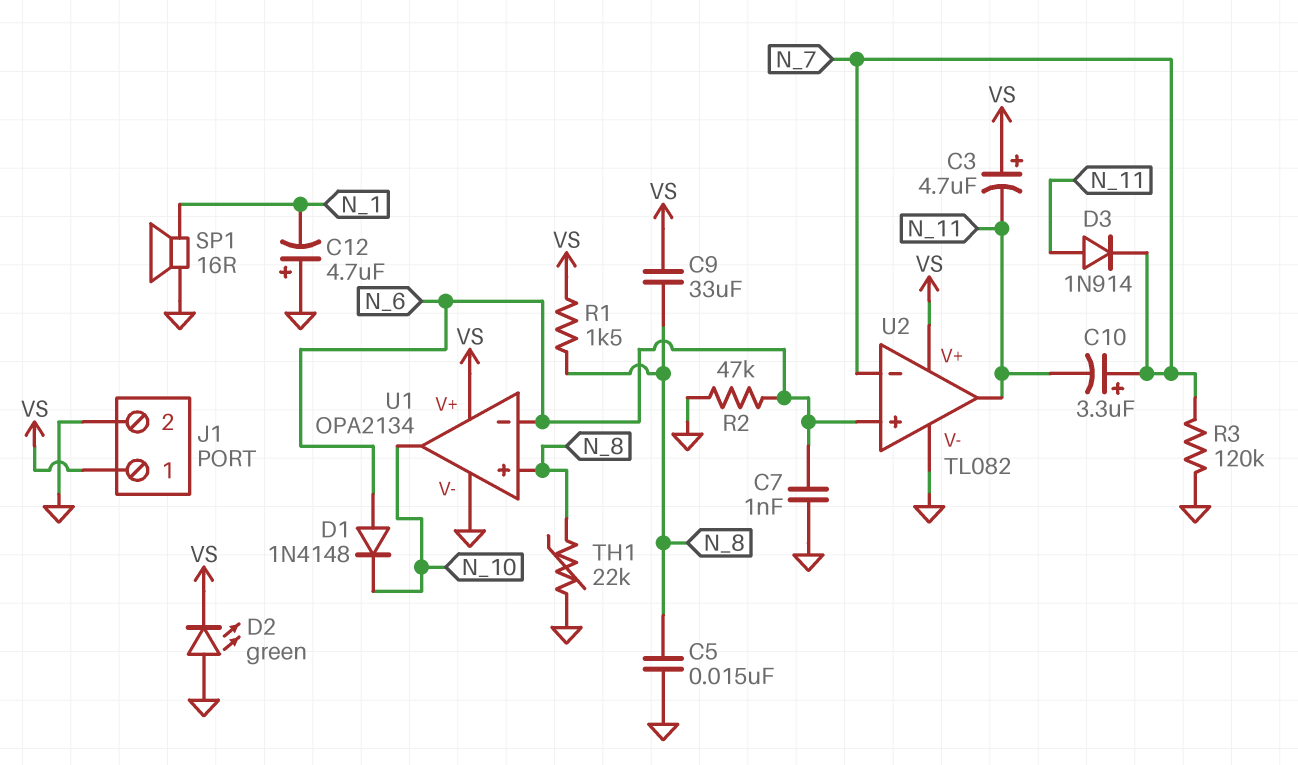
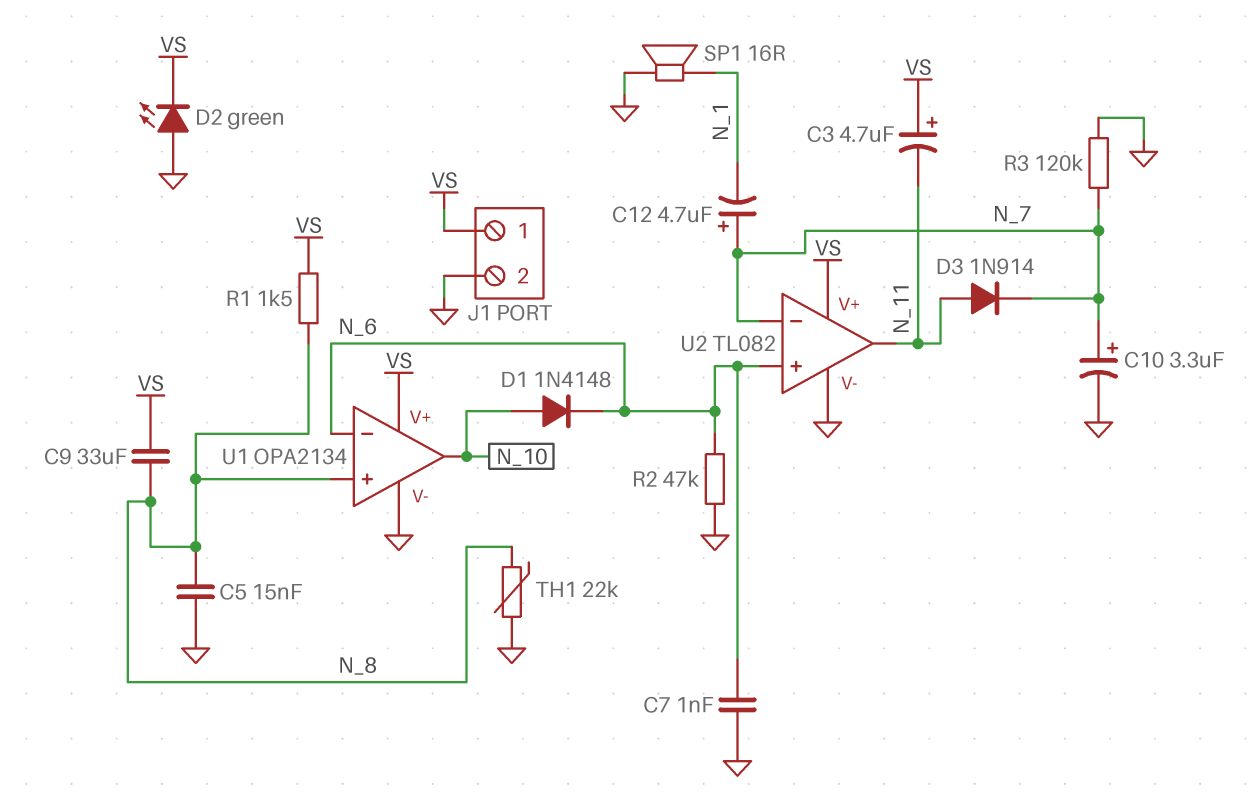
C10: 3.3uF (plus N_7, minus N_11) -> 3.3uF (plus N_7, minus GND)
C12: 4.7uF (plus GND, minus N_1) -> 4.7uF (plus N_7, minus N_1)
D1: diode 1N4148 (A N_6, K N_10) -> diode 1N4148 (A N_10, K N_6)

